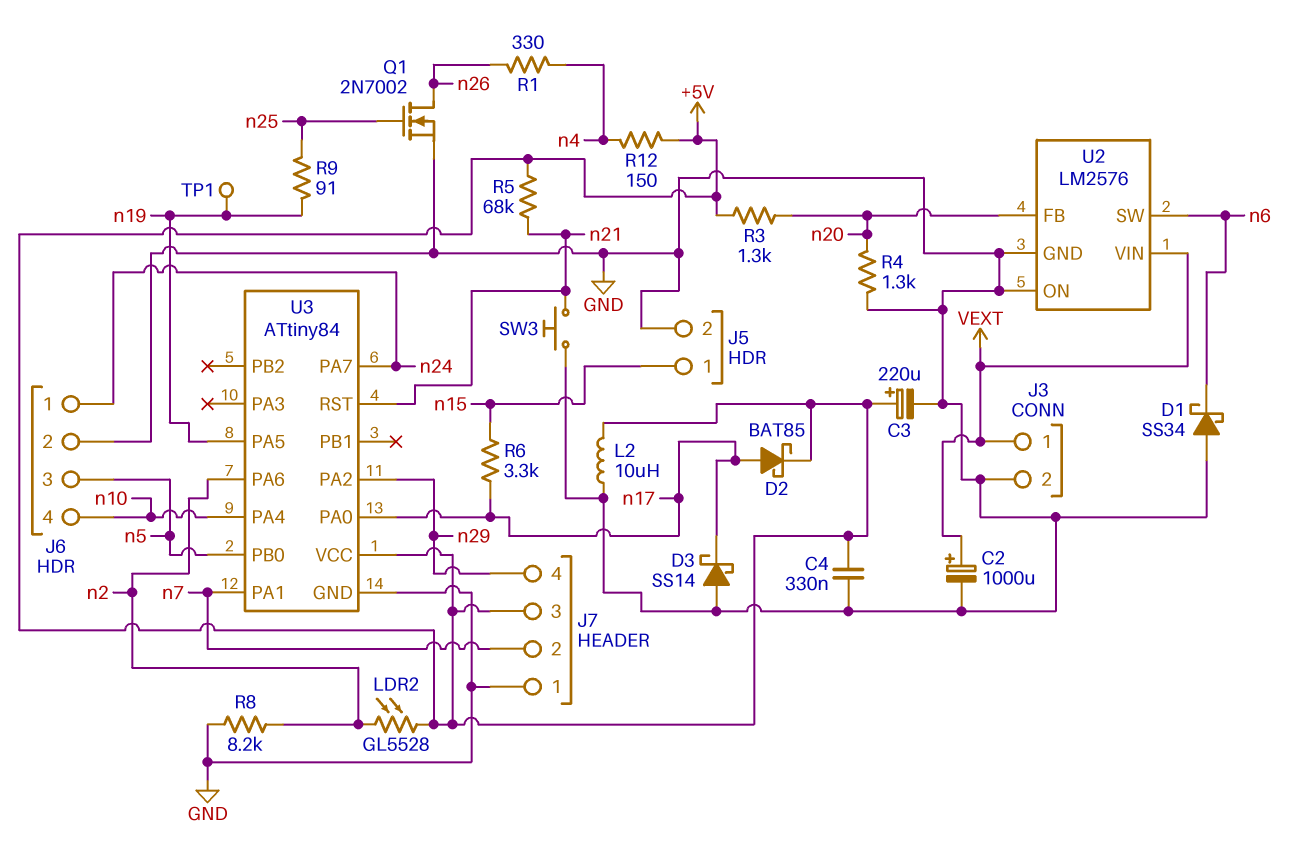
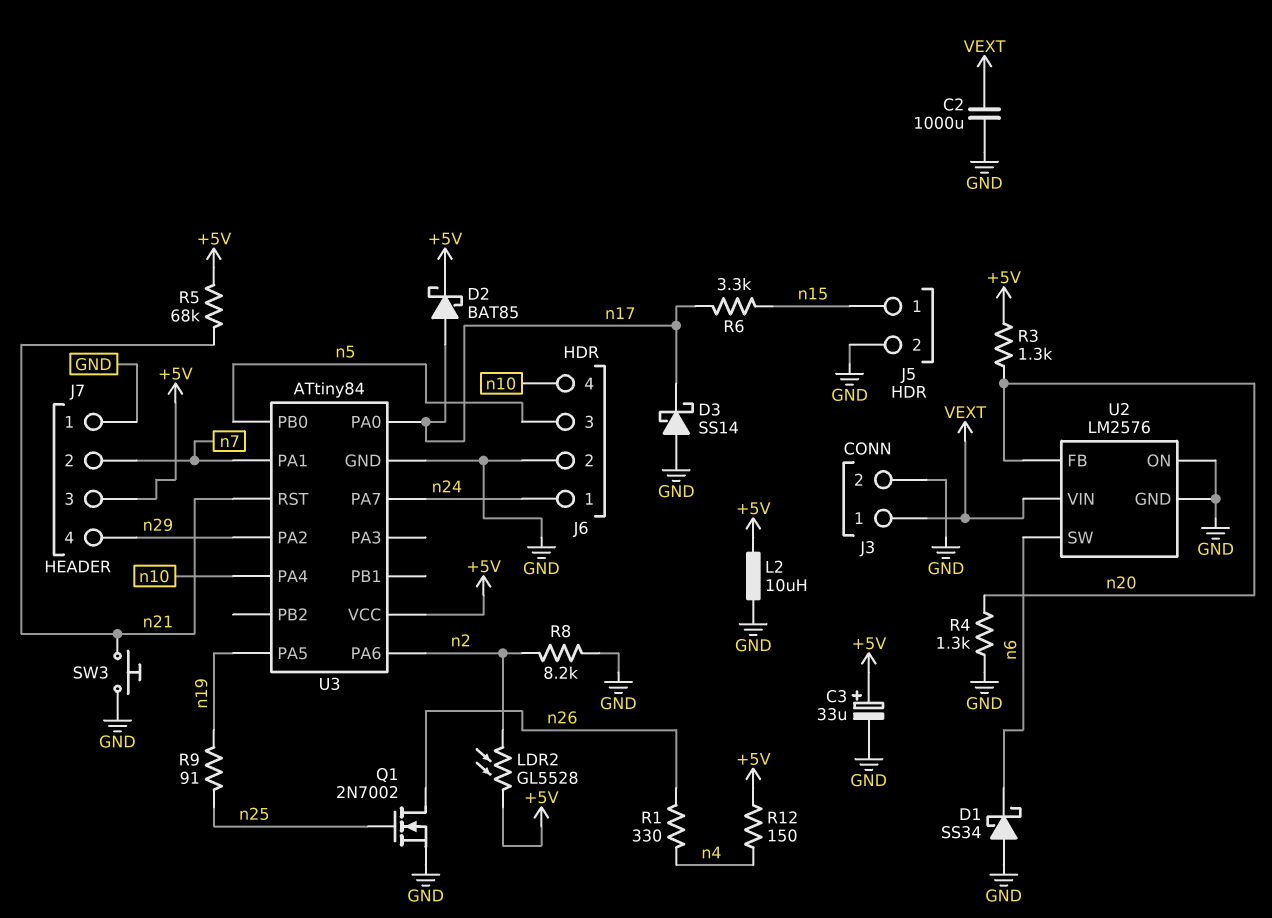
C2: 1000uF (plus VEXT, minus GND) -> 1000uF (GND, VEXT)
C3: 220uF (plus +5V, minus GND) -> 33uF (plus +5V, minus GND)
C4: 330nF (+5V, GND) -> none
TP1: test point (n19) -> none

